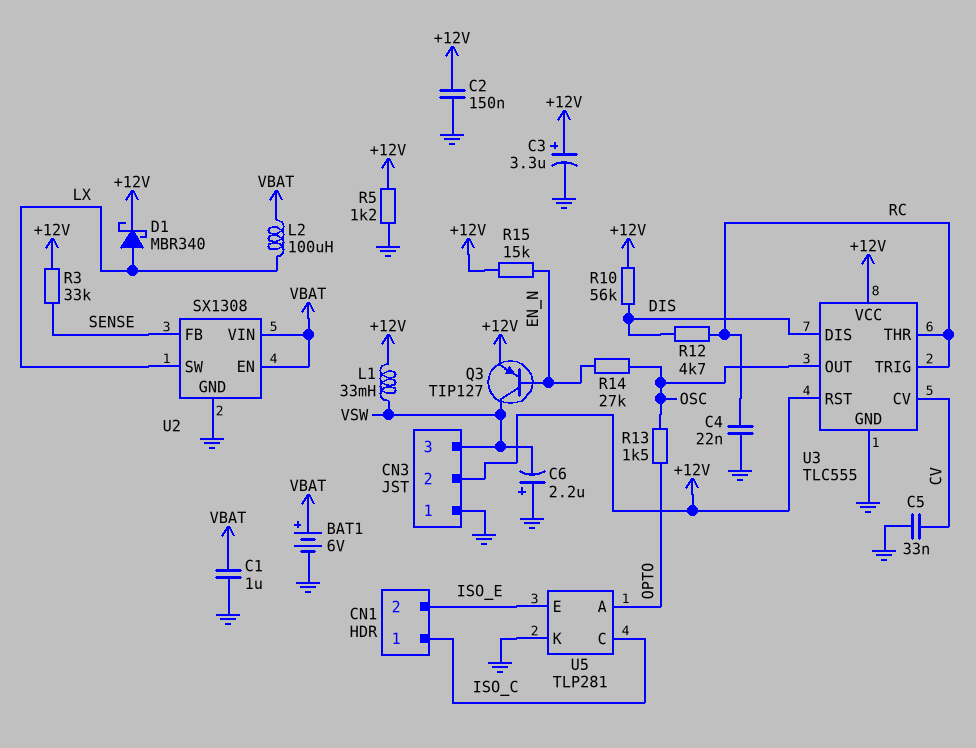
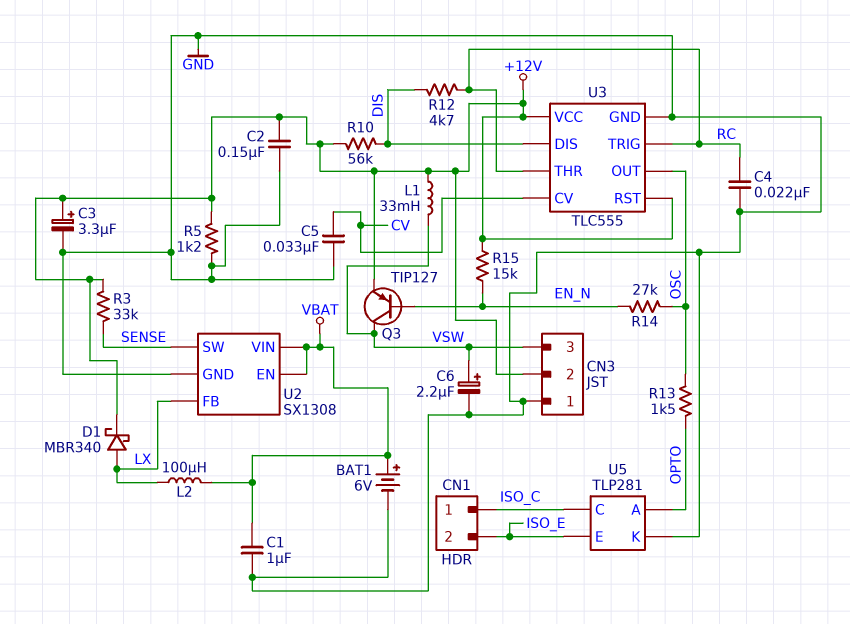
C6: 2.2uF (plus GND, minus VSW) -> 2.2uF (plus VSW, minus GND)
U2 pin FB: SENSE -> LX
U2 pin SW: LX -> SENSE

